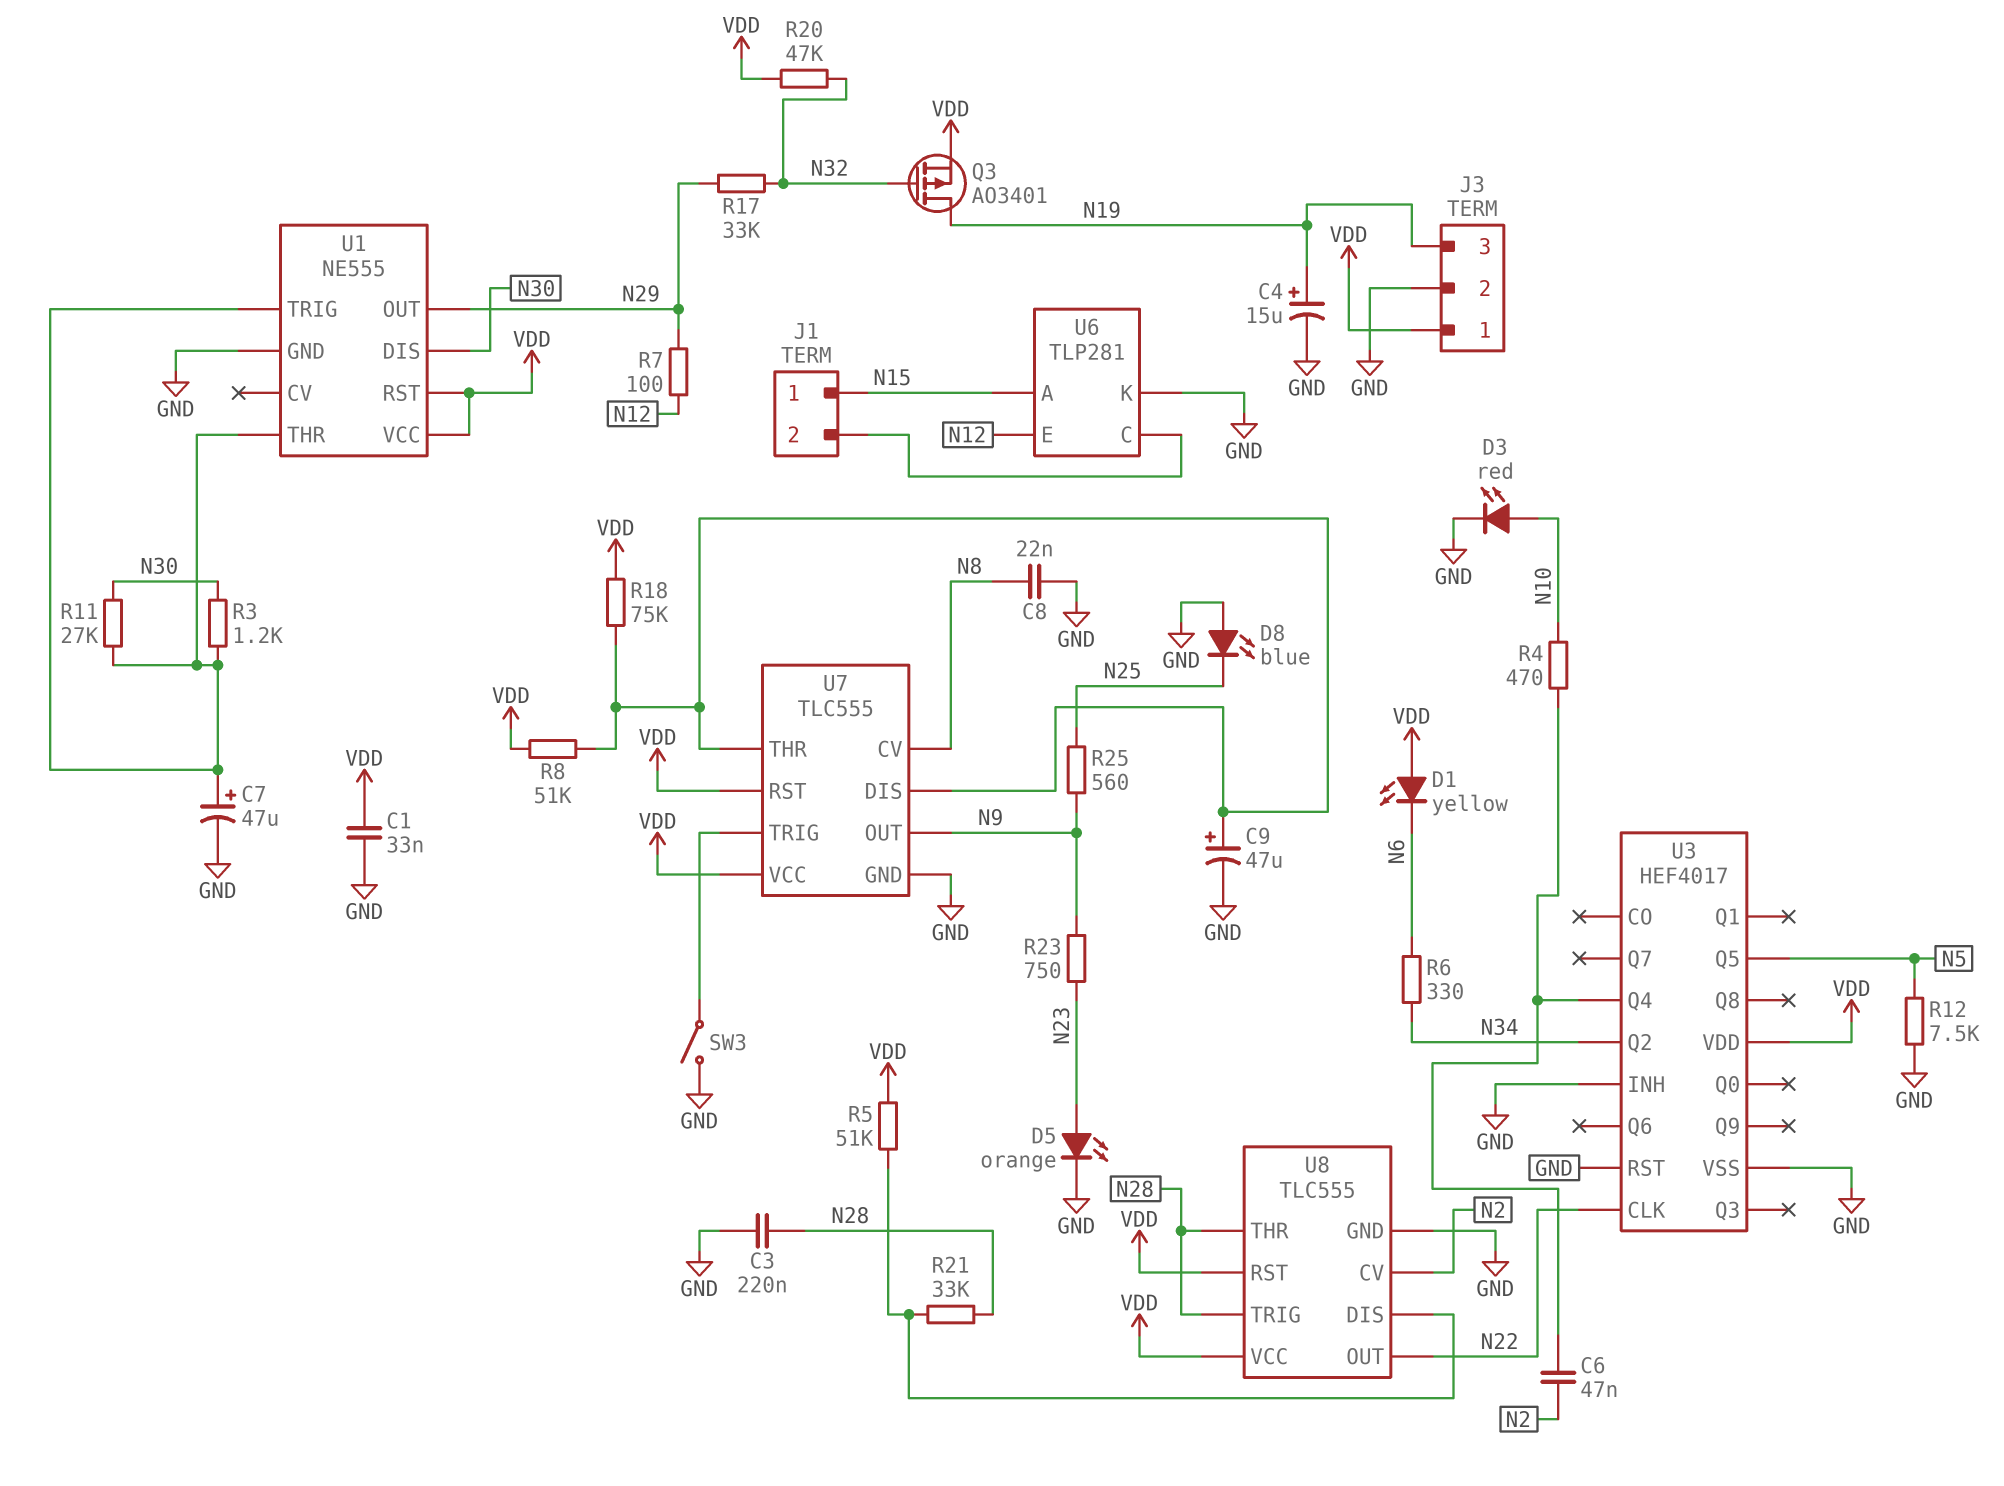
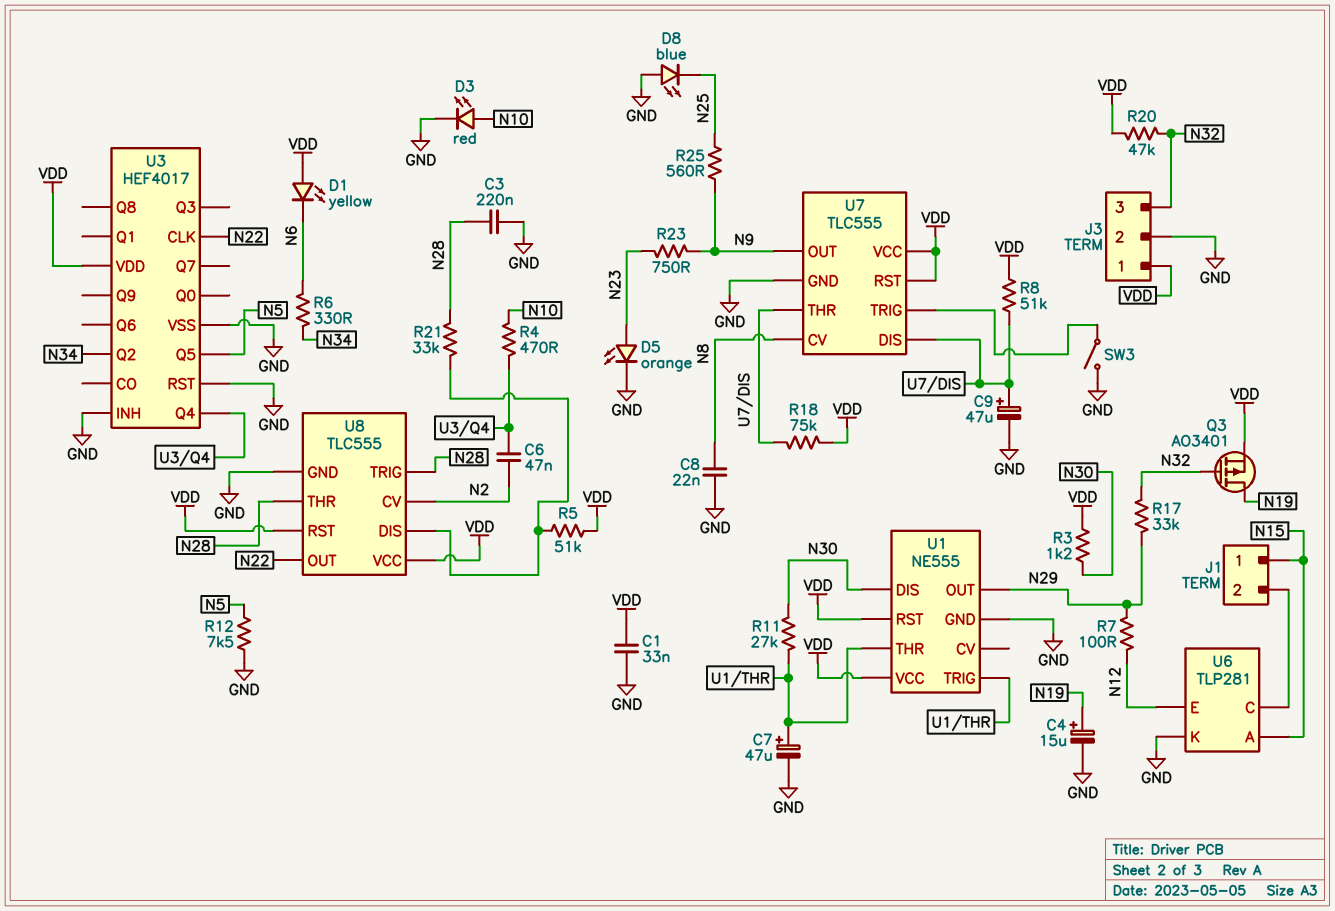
J3 pin 3: N19 -> N32
R3: 1.2k (N30, U1/THR) -> 1.2k (N30, VDD)

